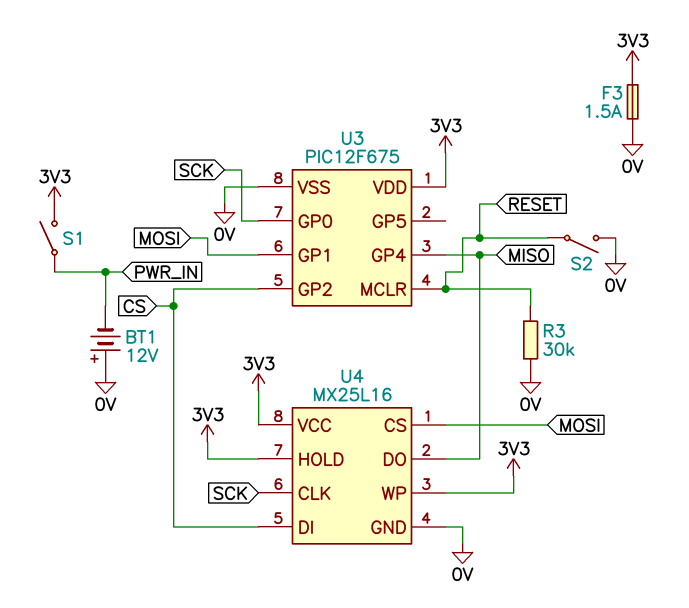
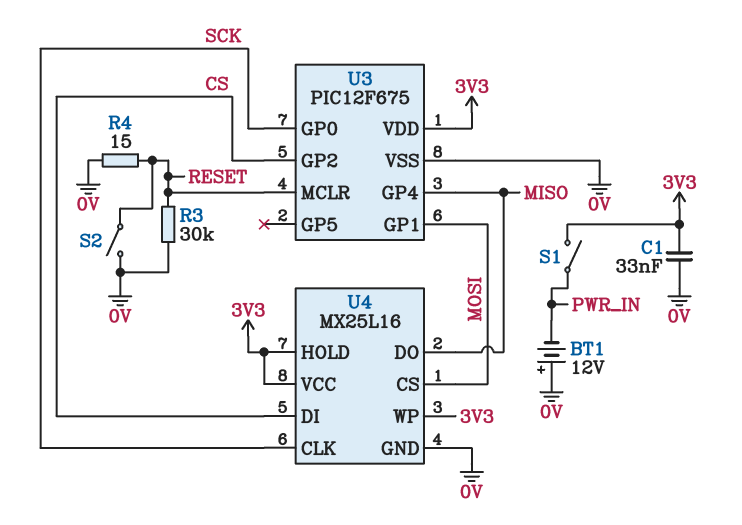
C1: none -> 33nF (0V, 3V3)
F3: 1.5A (0V, 3V3) -> none
R4: none -> 15 (0V, RESET)

